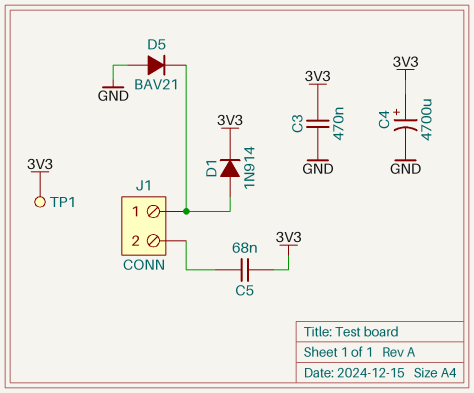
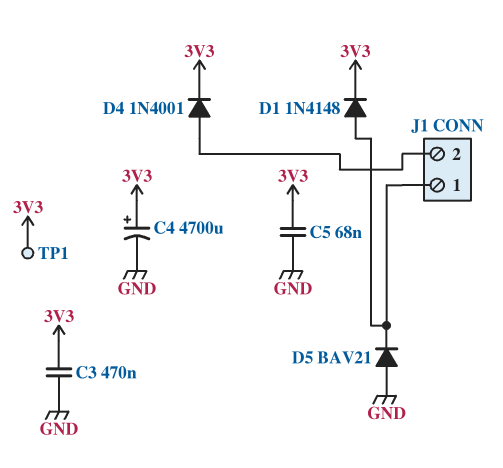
C5: 68nF (3V3, J1/2) -> 68nF (3V3, GND)
D1: diode 1N914 (A J1/1, K 3V3) -> diode 1N4148 (A J1/1, K 3V3)
D4: none -> diode 1N4001 (A J1/2, K 3V3)

